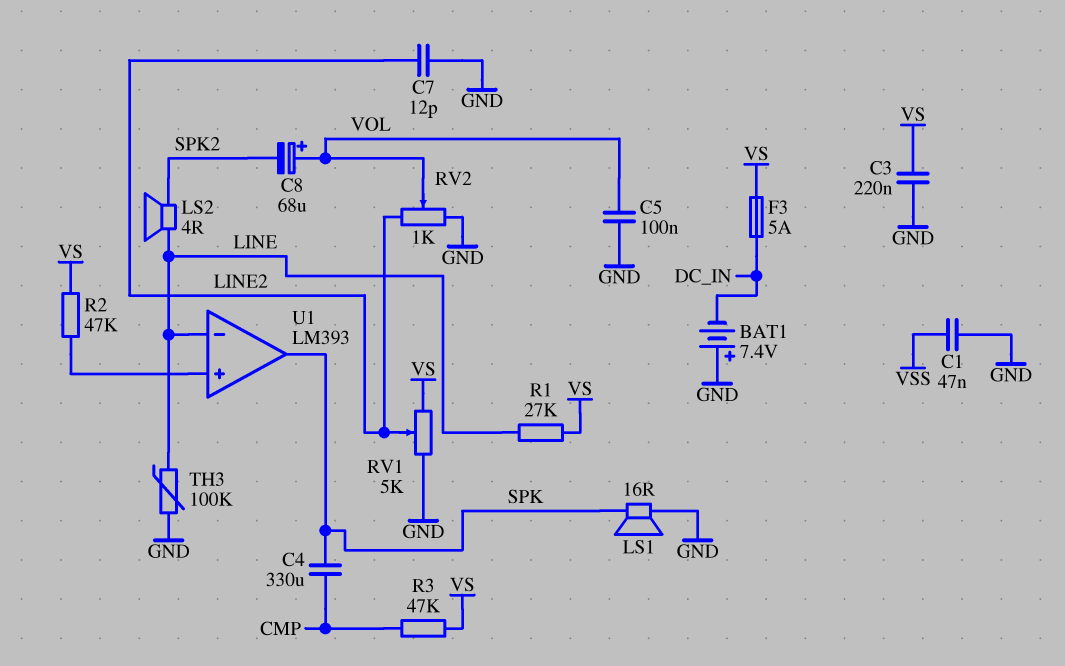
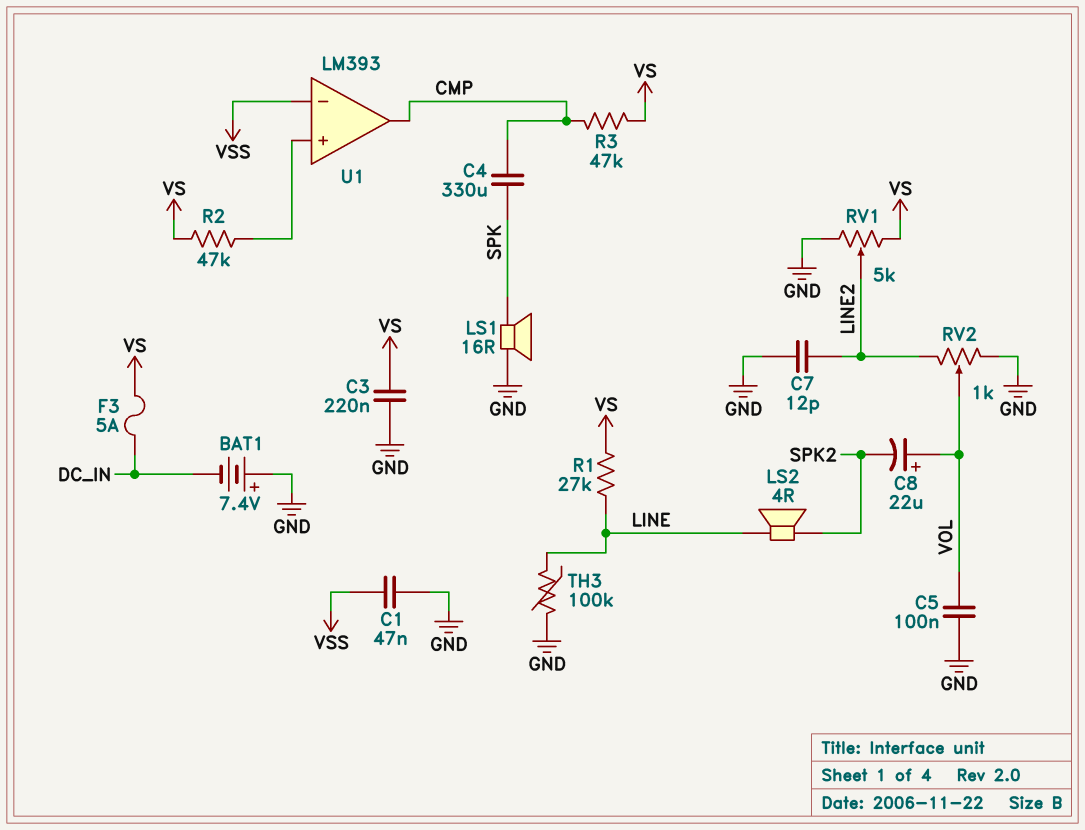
C8: 68uF (plus VOL, minus SPK2) -> 22uF (plus VOL, minus SPK2)
U1 pin in-: LINE -> VSS
U1 pin out: SPK -> CMP

